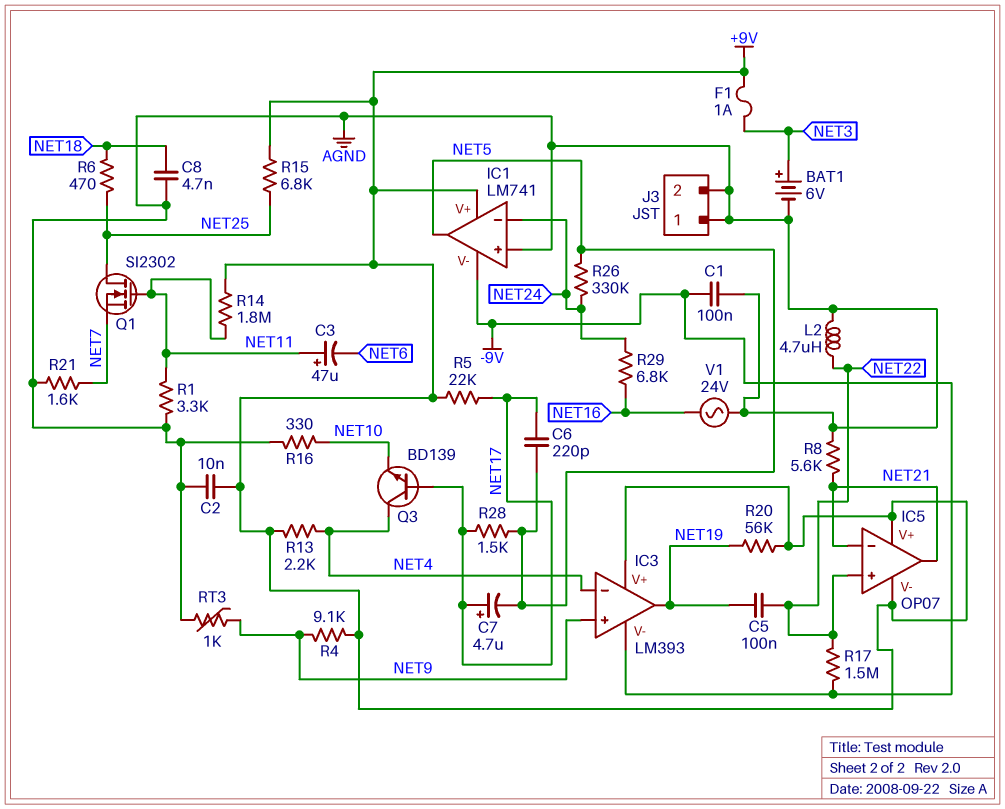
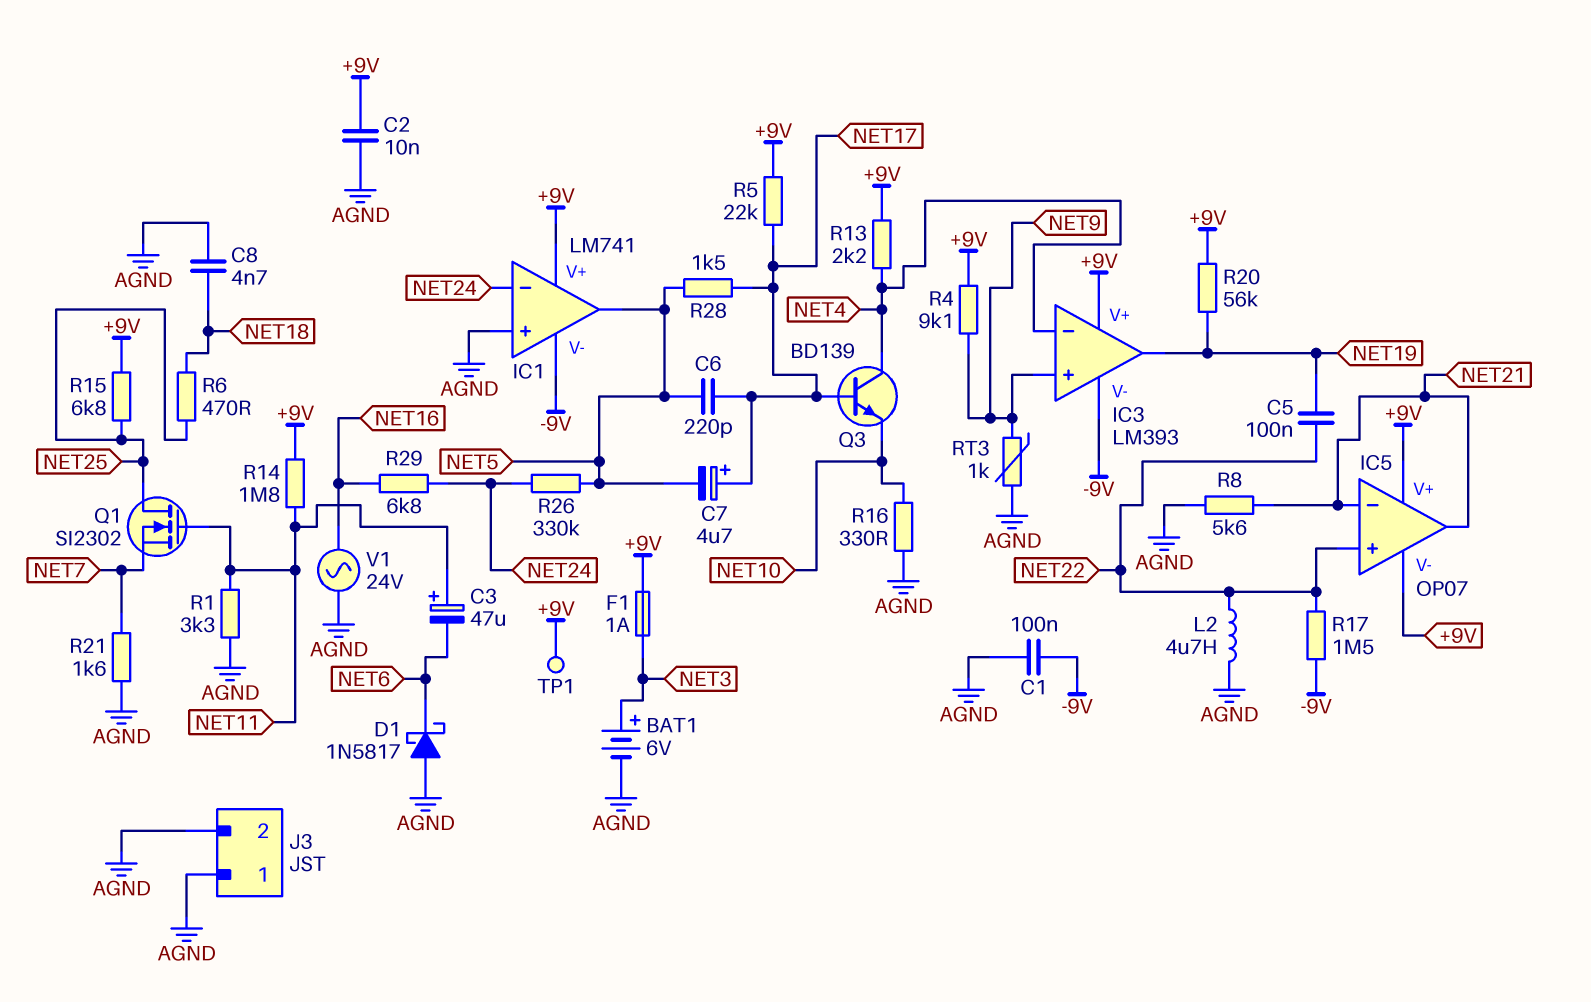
D1: none -> schottky 1N5817 (A AGND, K NET6)
TP1: none -> test point (+9V)

